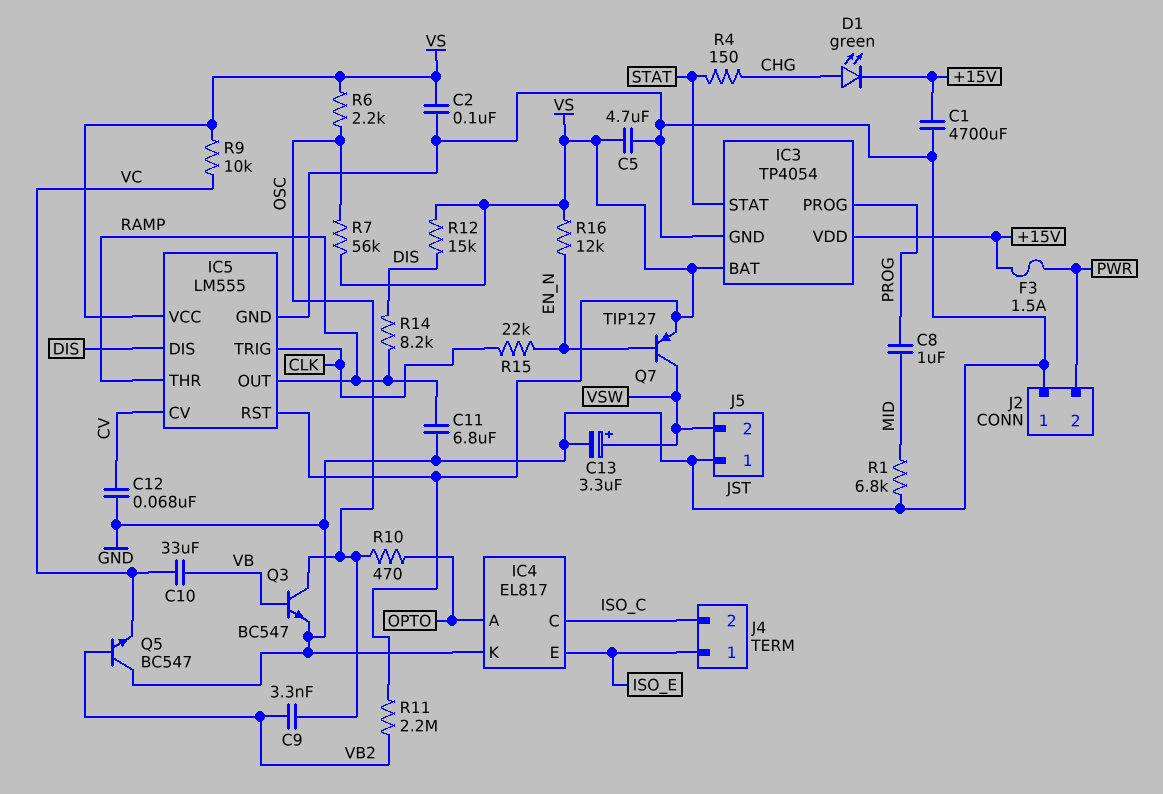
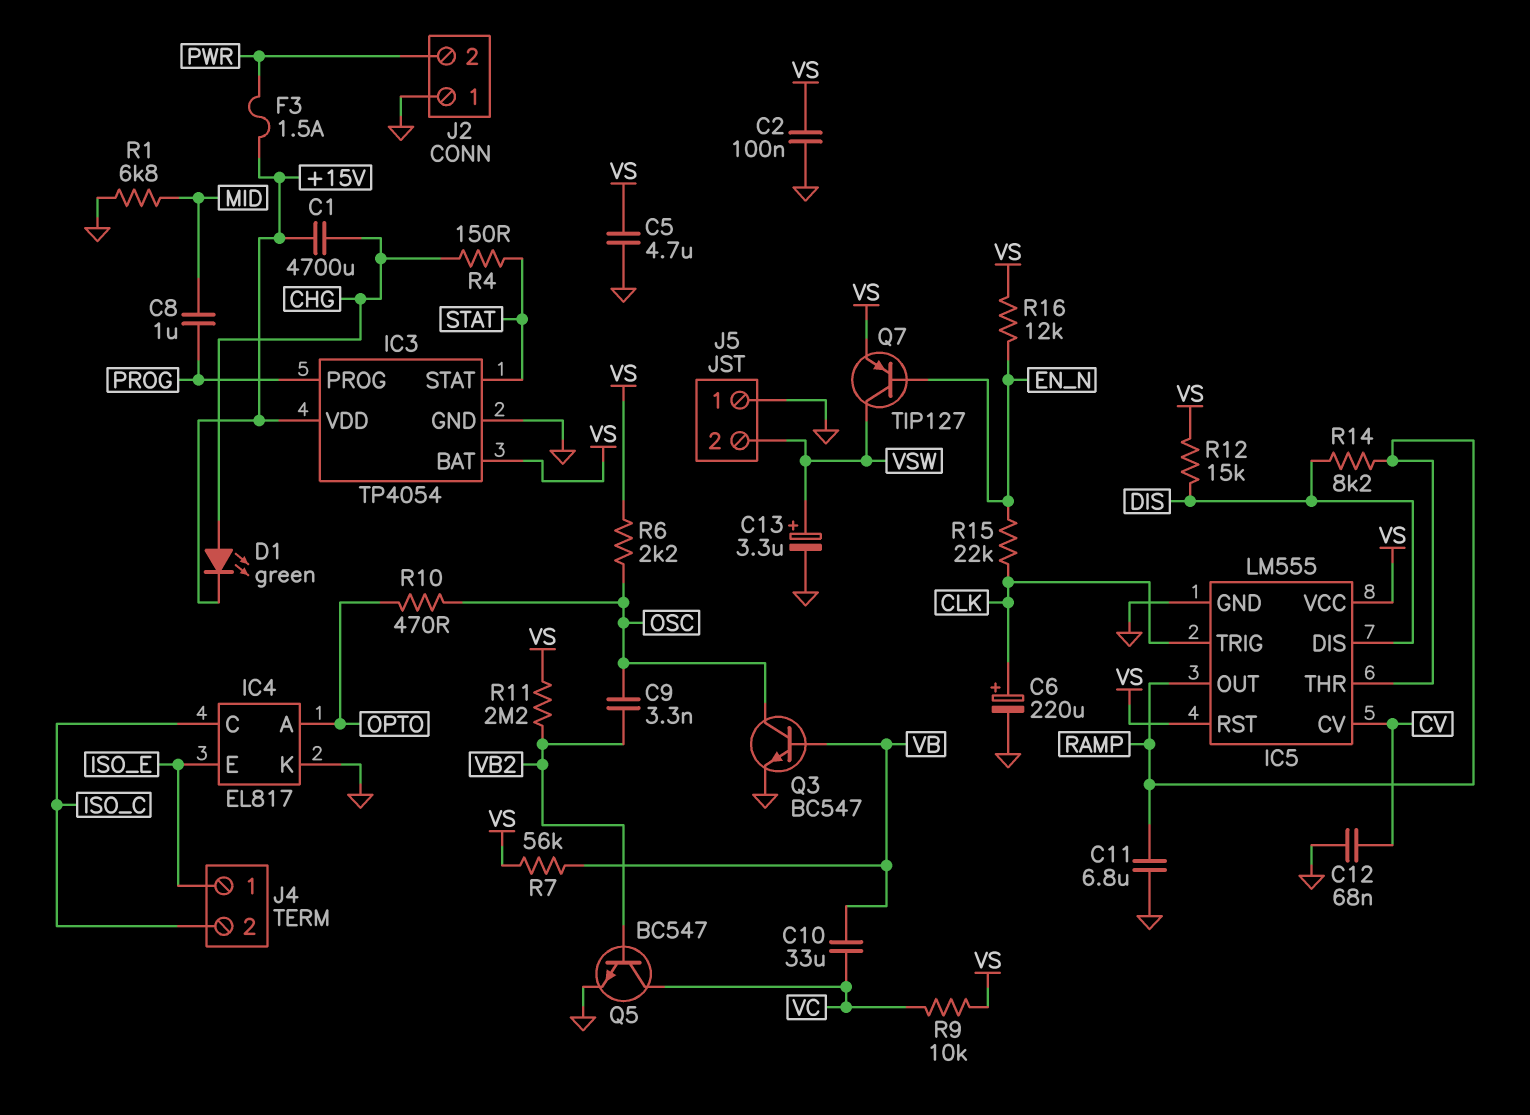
C1: 4700uF (+15V, GND) -> 4700uF (+15V, CHG)
C6: none -> 220uF (plus CLK, minus GND)
Q5: NPN BC547 (B VB2, C GND, E VC) -> NPN BC547 (B VB2, C VC, E GND)
R7: 56k (OSC, VS) -> 56k (VB, VS)

